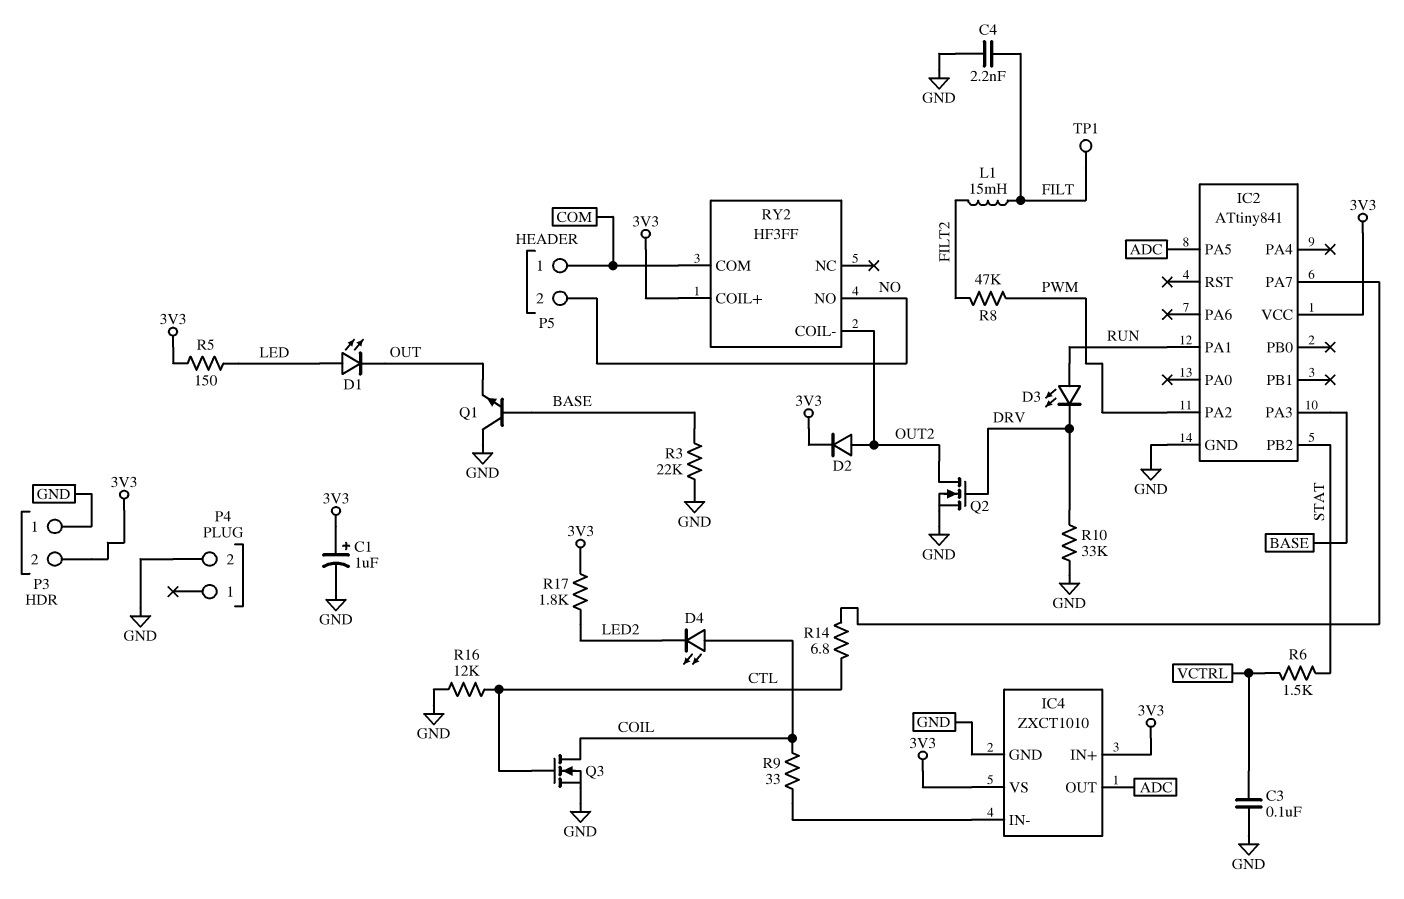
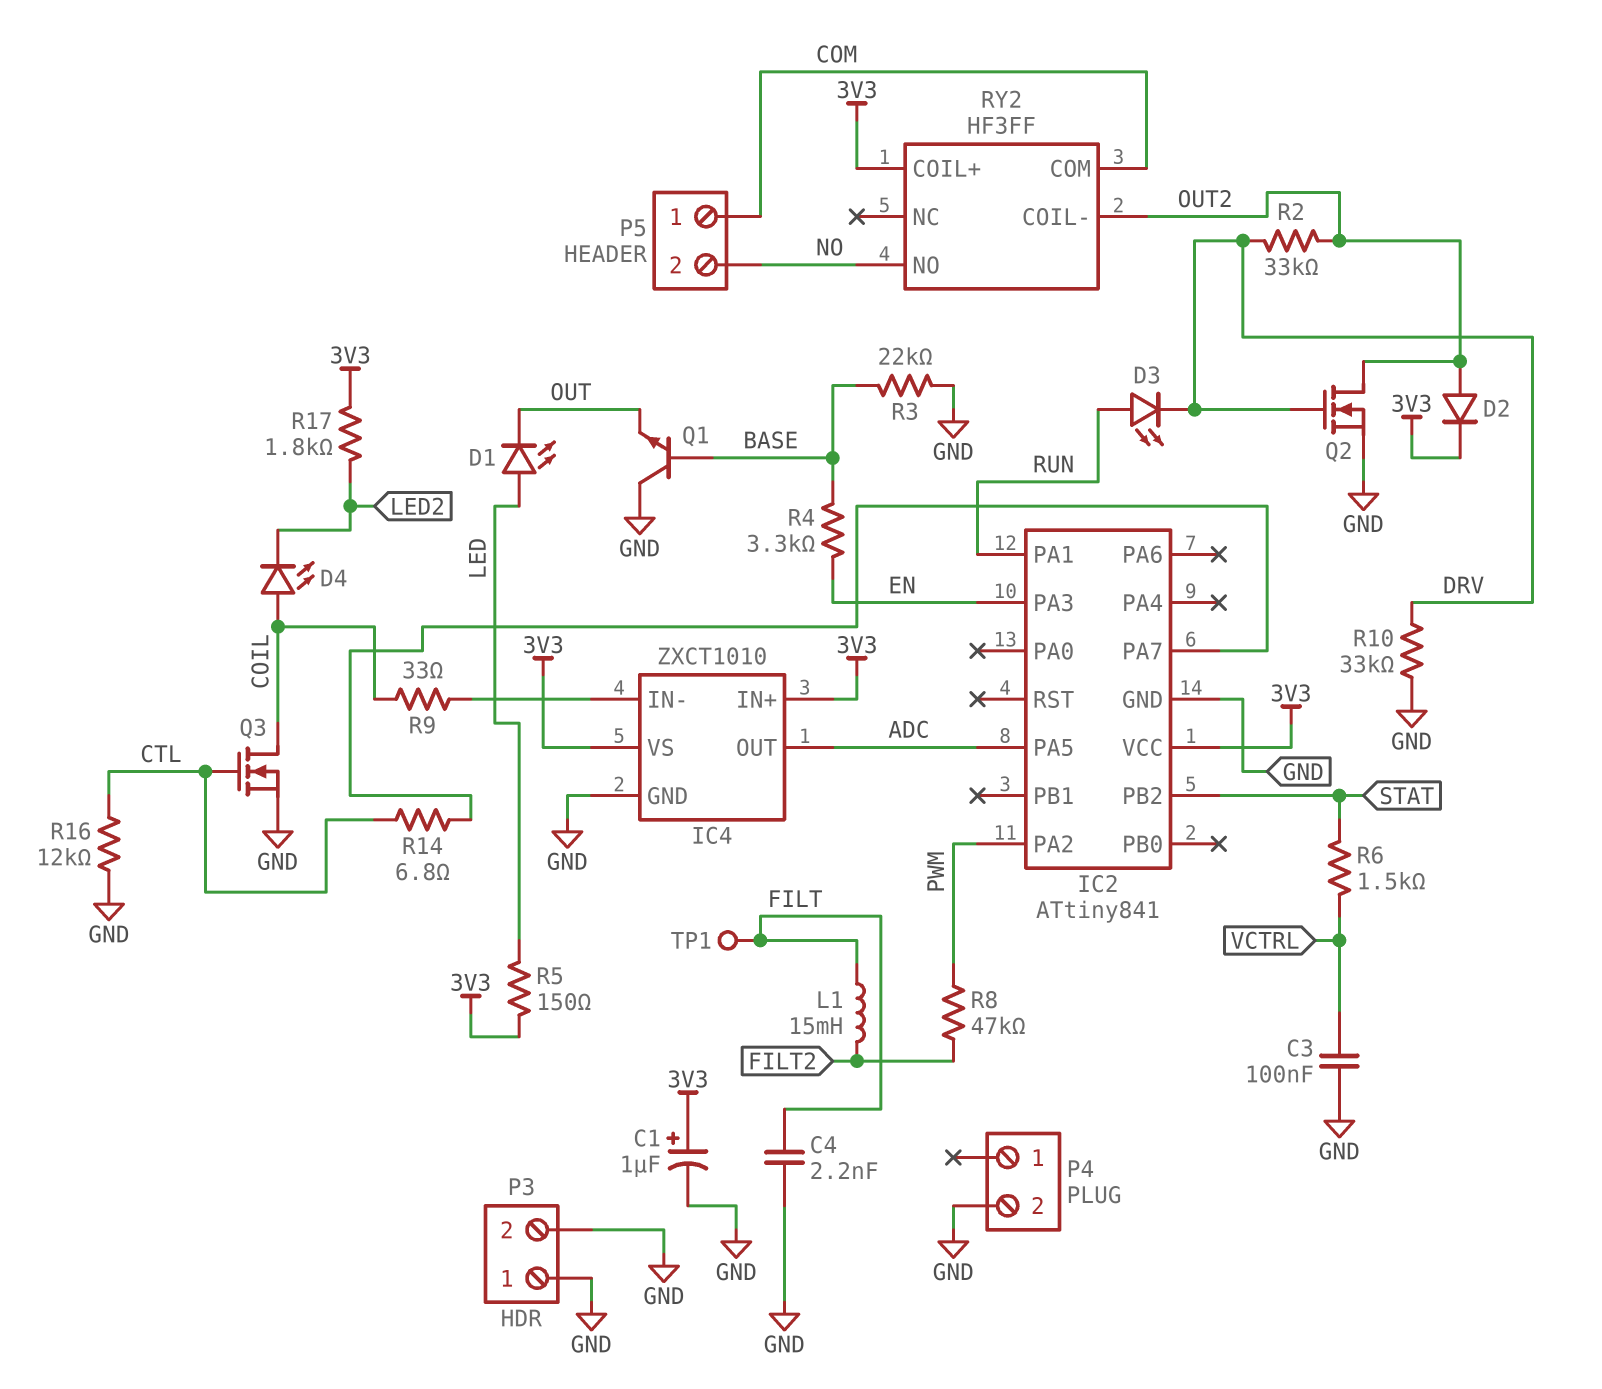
IC2 pin PA3: BASE -> EN
P3 pin 2: 3V3 -> GND
R2: none -> 33k (DRV, OUT2)
R4: none -> 3.3k (BASE, EN)

